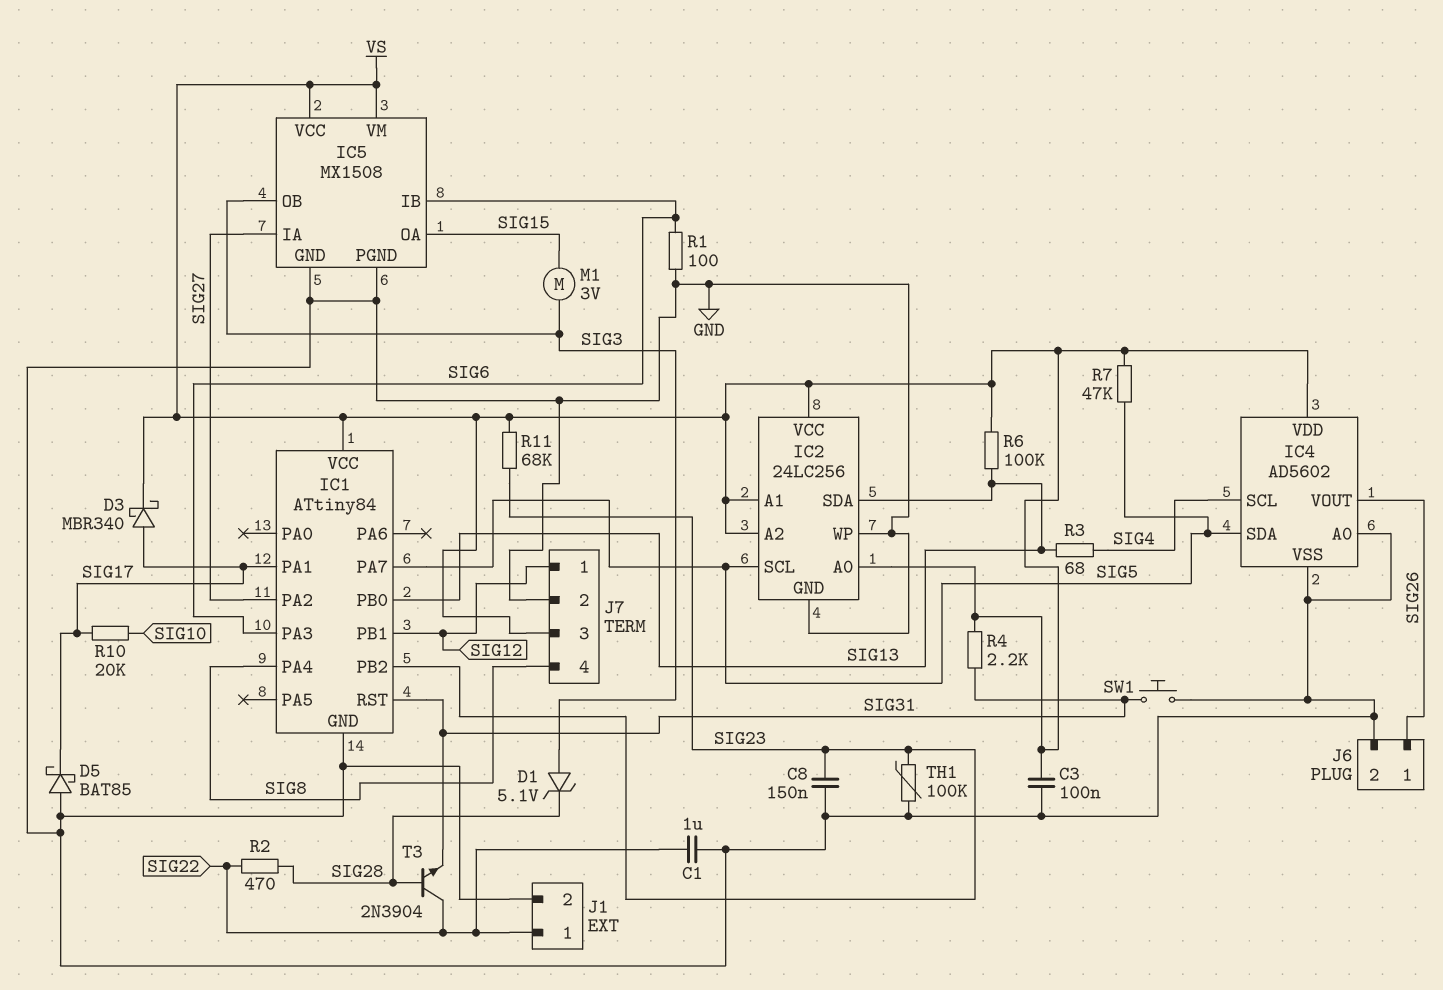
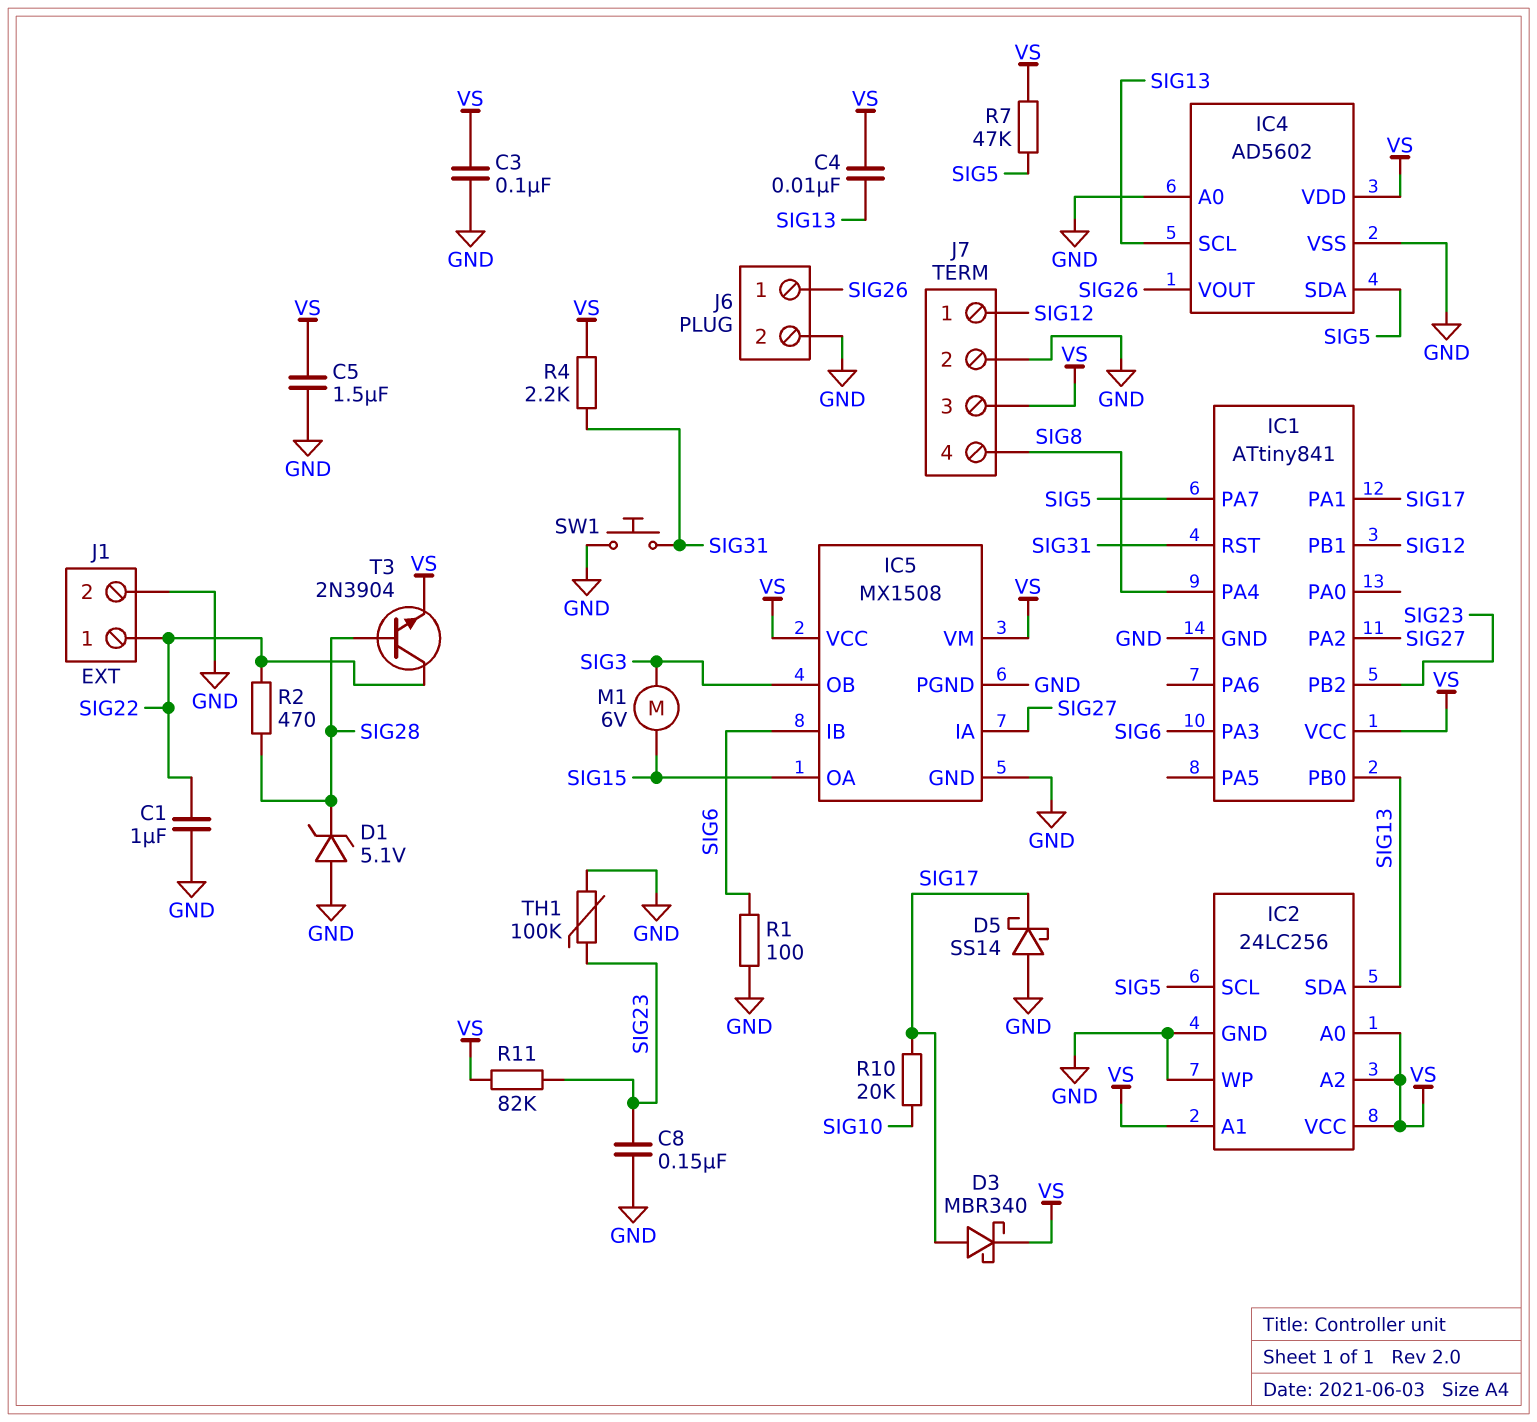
C4: none -> 10nF (SIG13, VS)
C5: none -> 1.5uF (GND, VS)
D1: zener 5.1V (A SIG3, K SIG28) -> zener 5.1V (A GND, K SIG28)
D5: schottky BAT85 (A GND, K SIG17) -> schottky SS14 (A GND, K SIG17)
IC1: ATtiny84 -> ATtiny841
IC4 pin SCL: SIG4 -> SIG13
M1: motor 3V (SIG3, SIG15) -> motor 6V (SIG3, SIG15)
R3: 68 (SIG4, SIG13) -> none
R6: 100k (SIG13, VS) -> none
R11: 68k (SIG23, VS) -> 82k (SIG23, VS)
T3: NPN 2N3904 (B SIG28, C SIG22, E SIG31) -> NPN 2N3904 (B SIG28, C SIG22, E VS)

